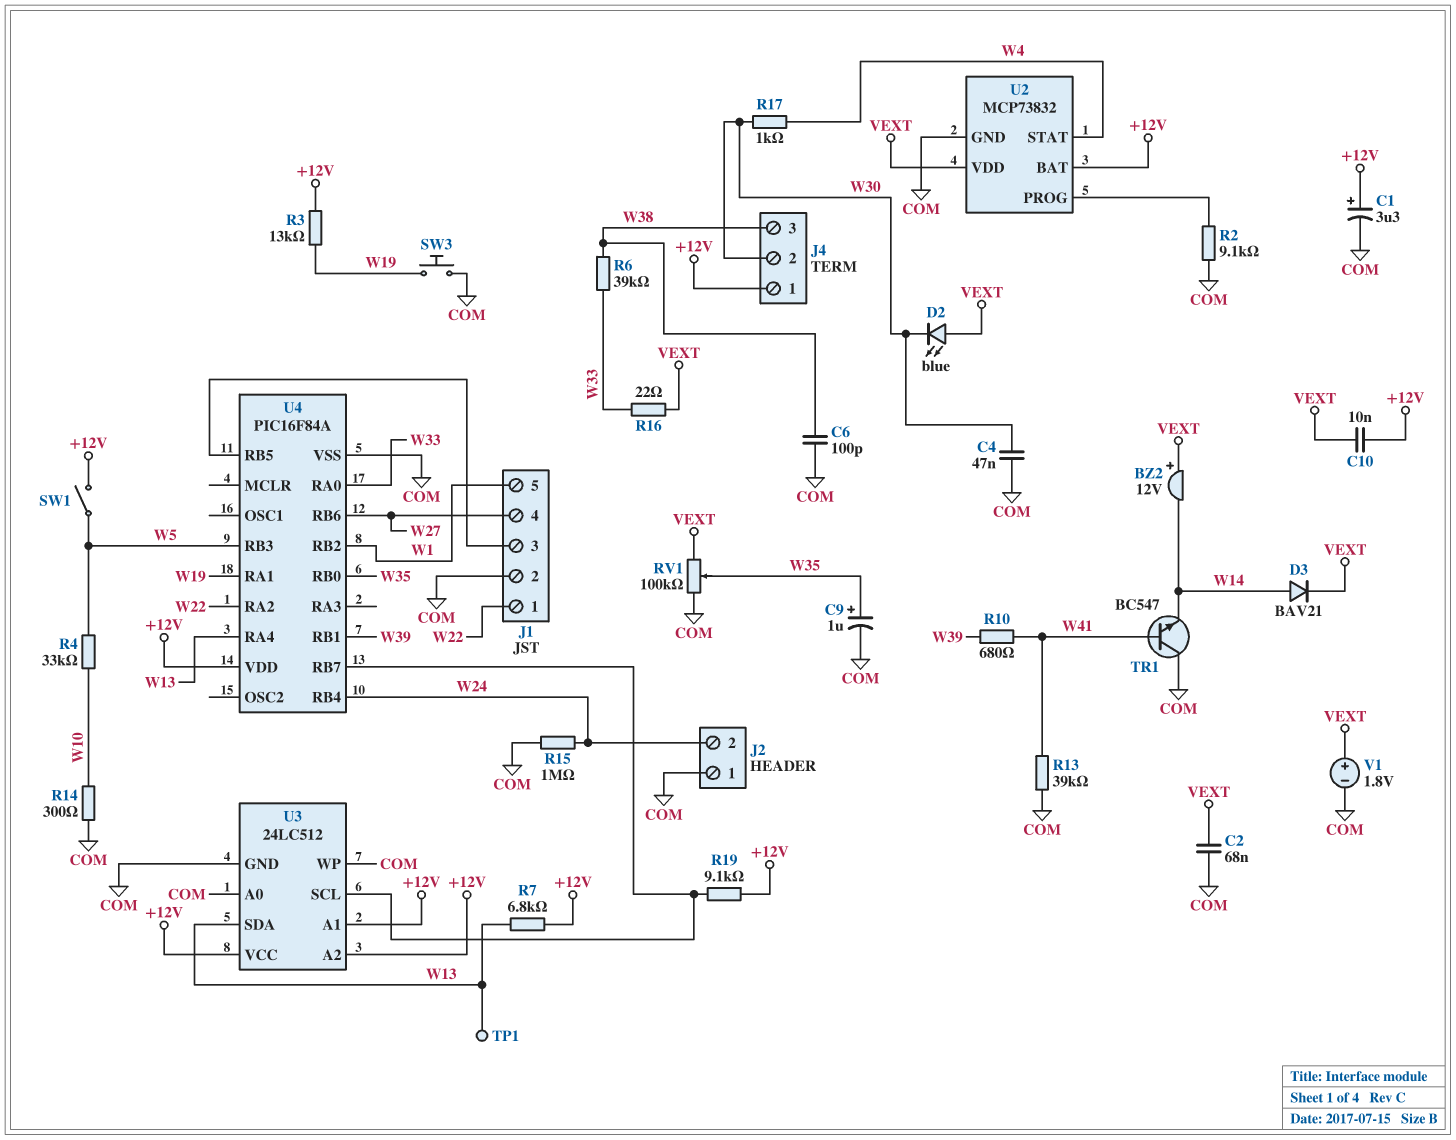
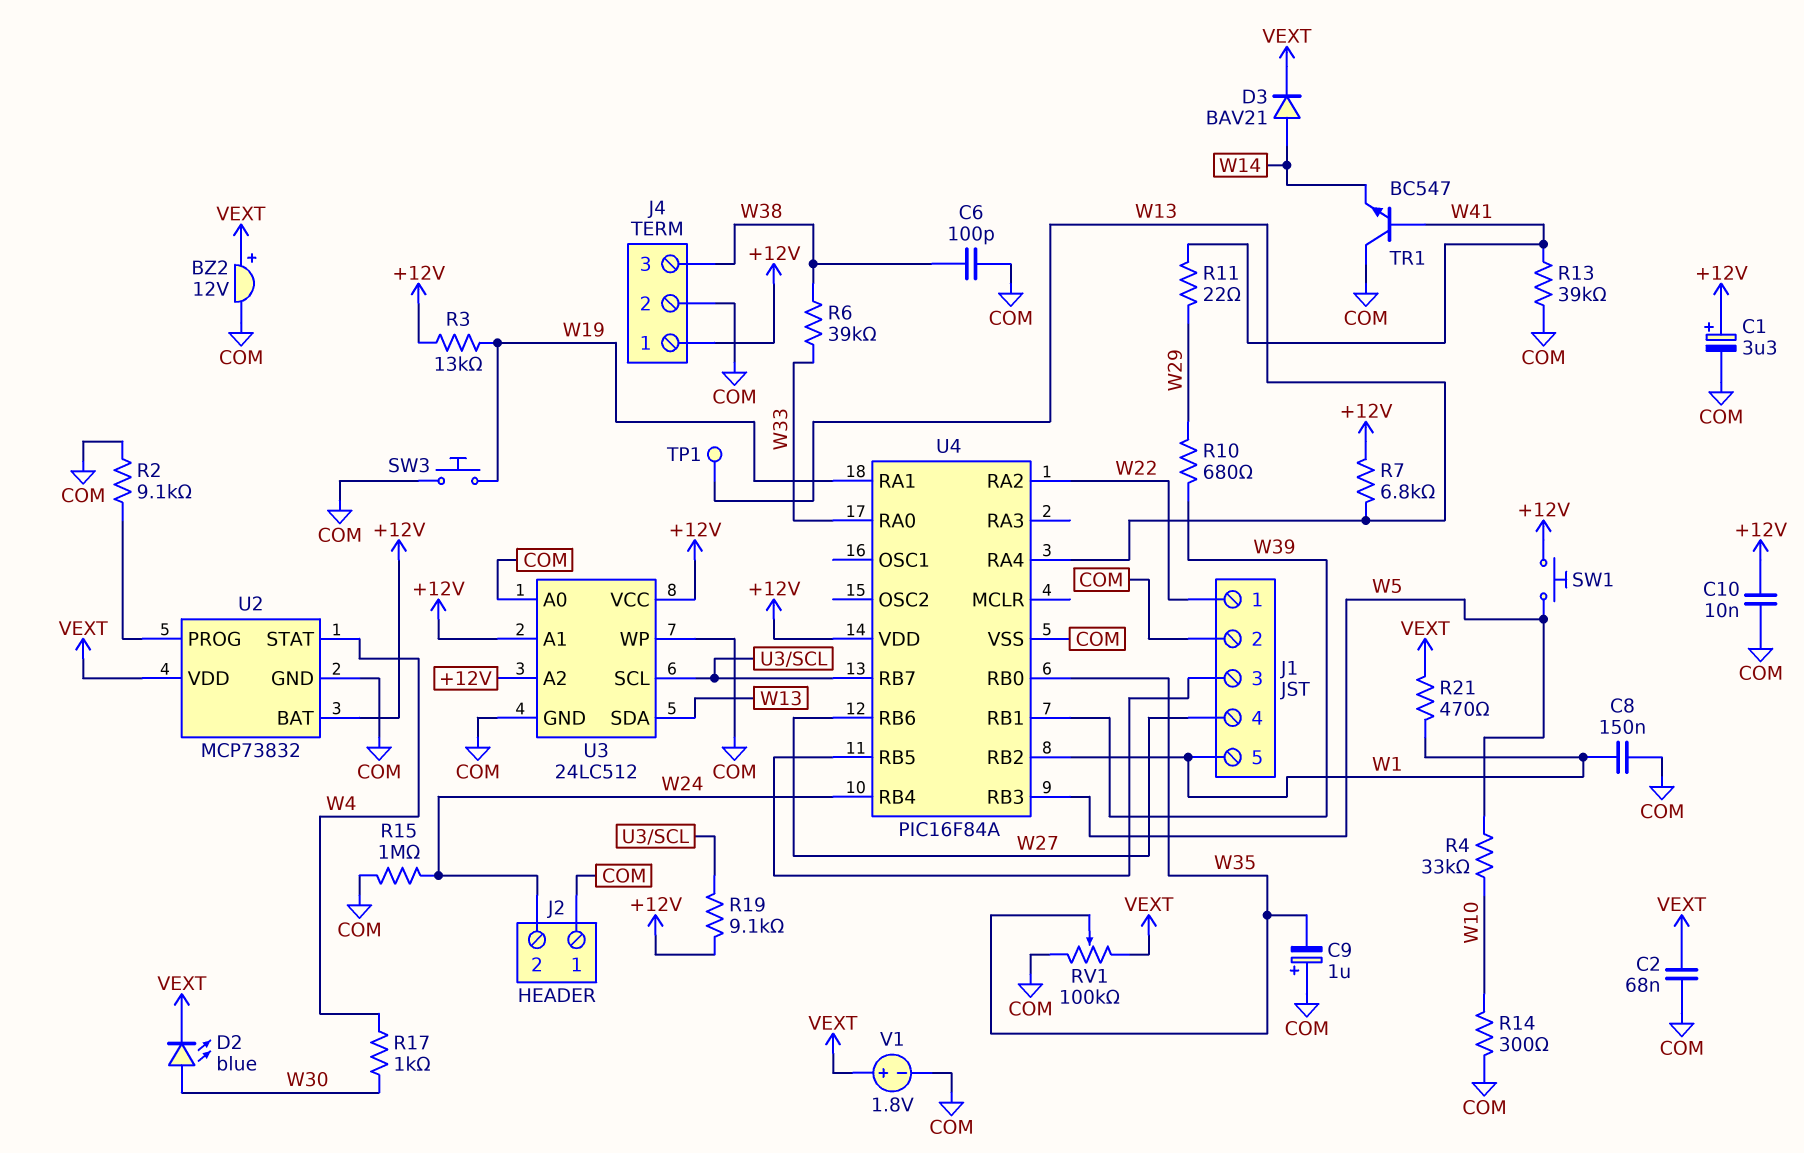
BZ2: buzzer 12V (plus VEXT, minus W14) -> buzzer 12V (plus VEXT, minus COM)
C4: 47nF (COM, W30) -> none
C8: none -> 150nF (COM, W1)
C9: 1uF (plus W35, minus COM) -> 1uF (plus COM, minus W35)
C10: 10nF (+12V, VEXT) -> 10nF (+12V, COM)
D2: LED blue (A VEXT, K W30) -> LED blue (A W30, K VEXT)
J4 pin 2: W30 -> COM
R10: 680 (W39, W41) -> 680 (W29, W39)
R11: none -> 22 (W29, W41)
R16: 22 (VEXT, W33) -> none
R21: none -> 470 (VEXT, W1)
SW1: switch (+12V, W5) -> button (+12V, W5)

